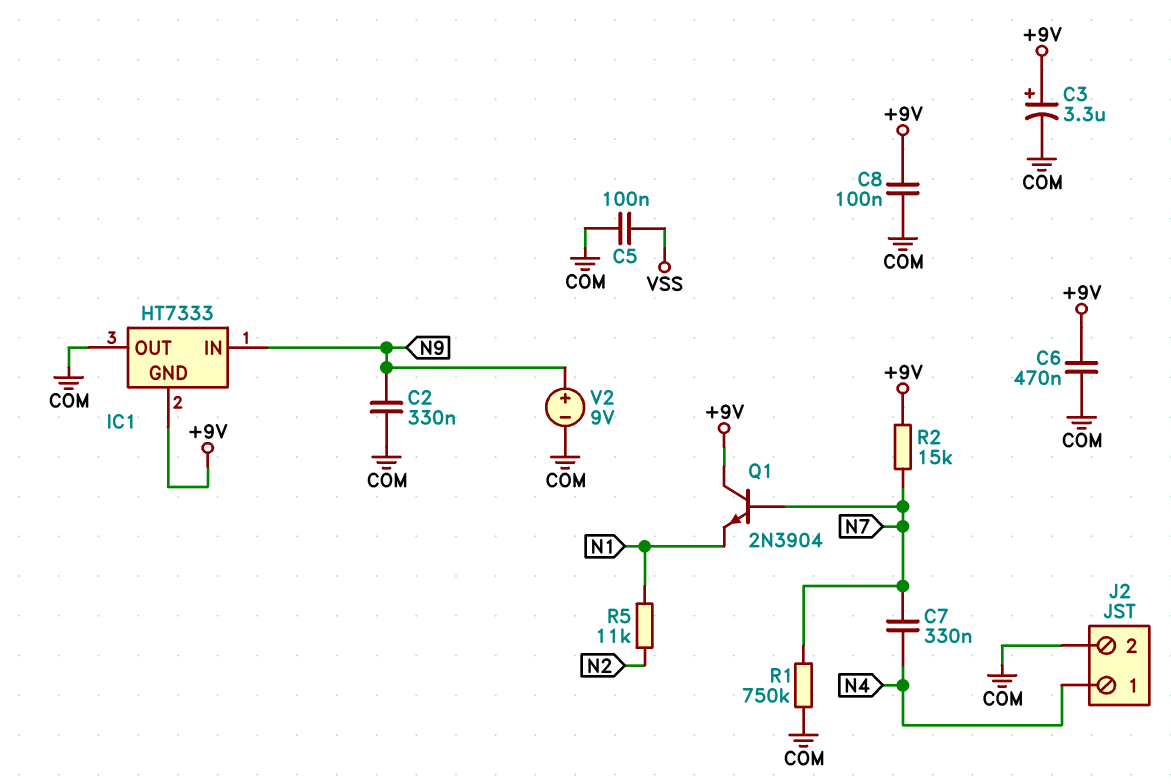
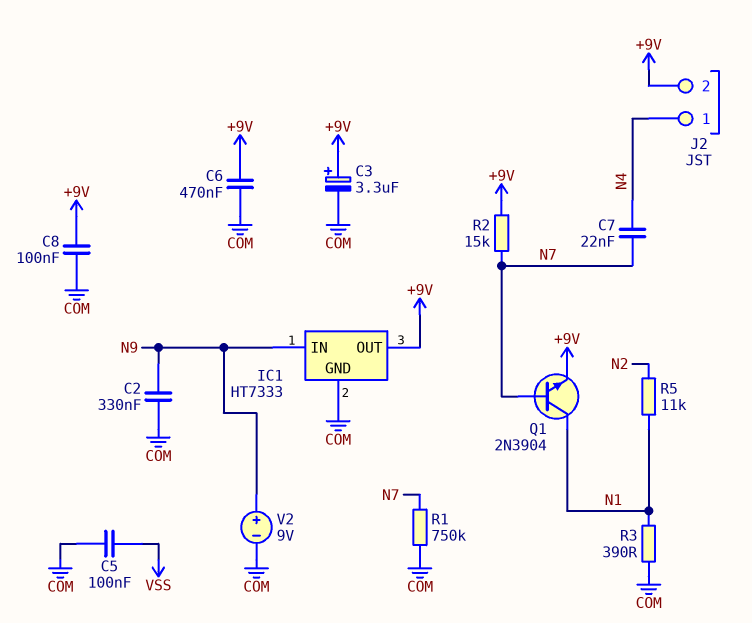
C7: 330nF (N4, N7) -> 22nF (N4, N7)
IC1 pin GND: +9V -> COM
IC1 pin OUT: COM -> +9V
J2 pin 2: COM -> +9V
Q1: NPN 2N3904 (B N7, C +9V, E N1) -> NPN 2N3904 (B N7, C N1, E +9V)
R3: none -> 390 (COM, N1)

